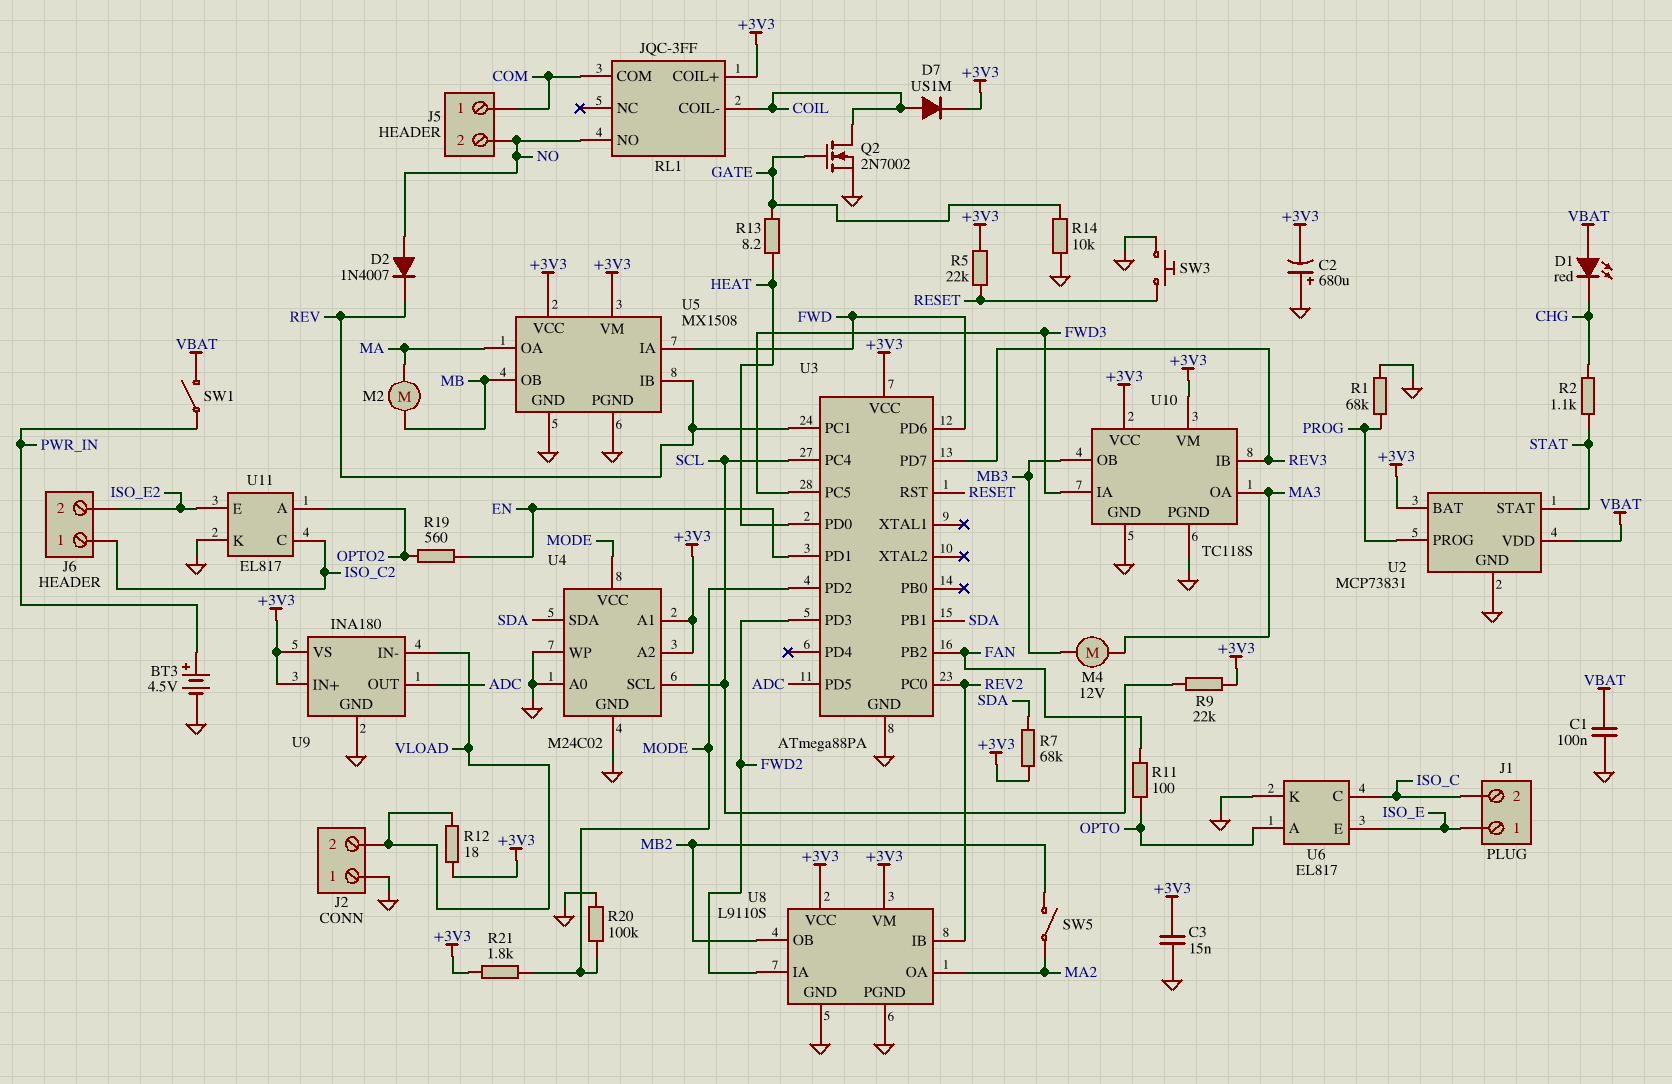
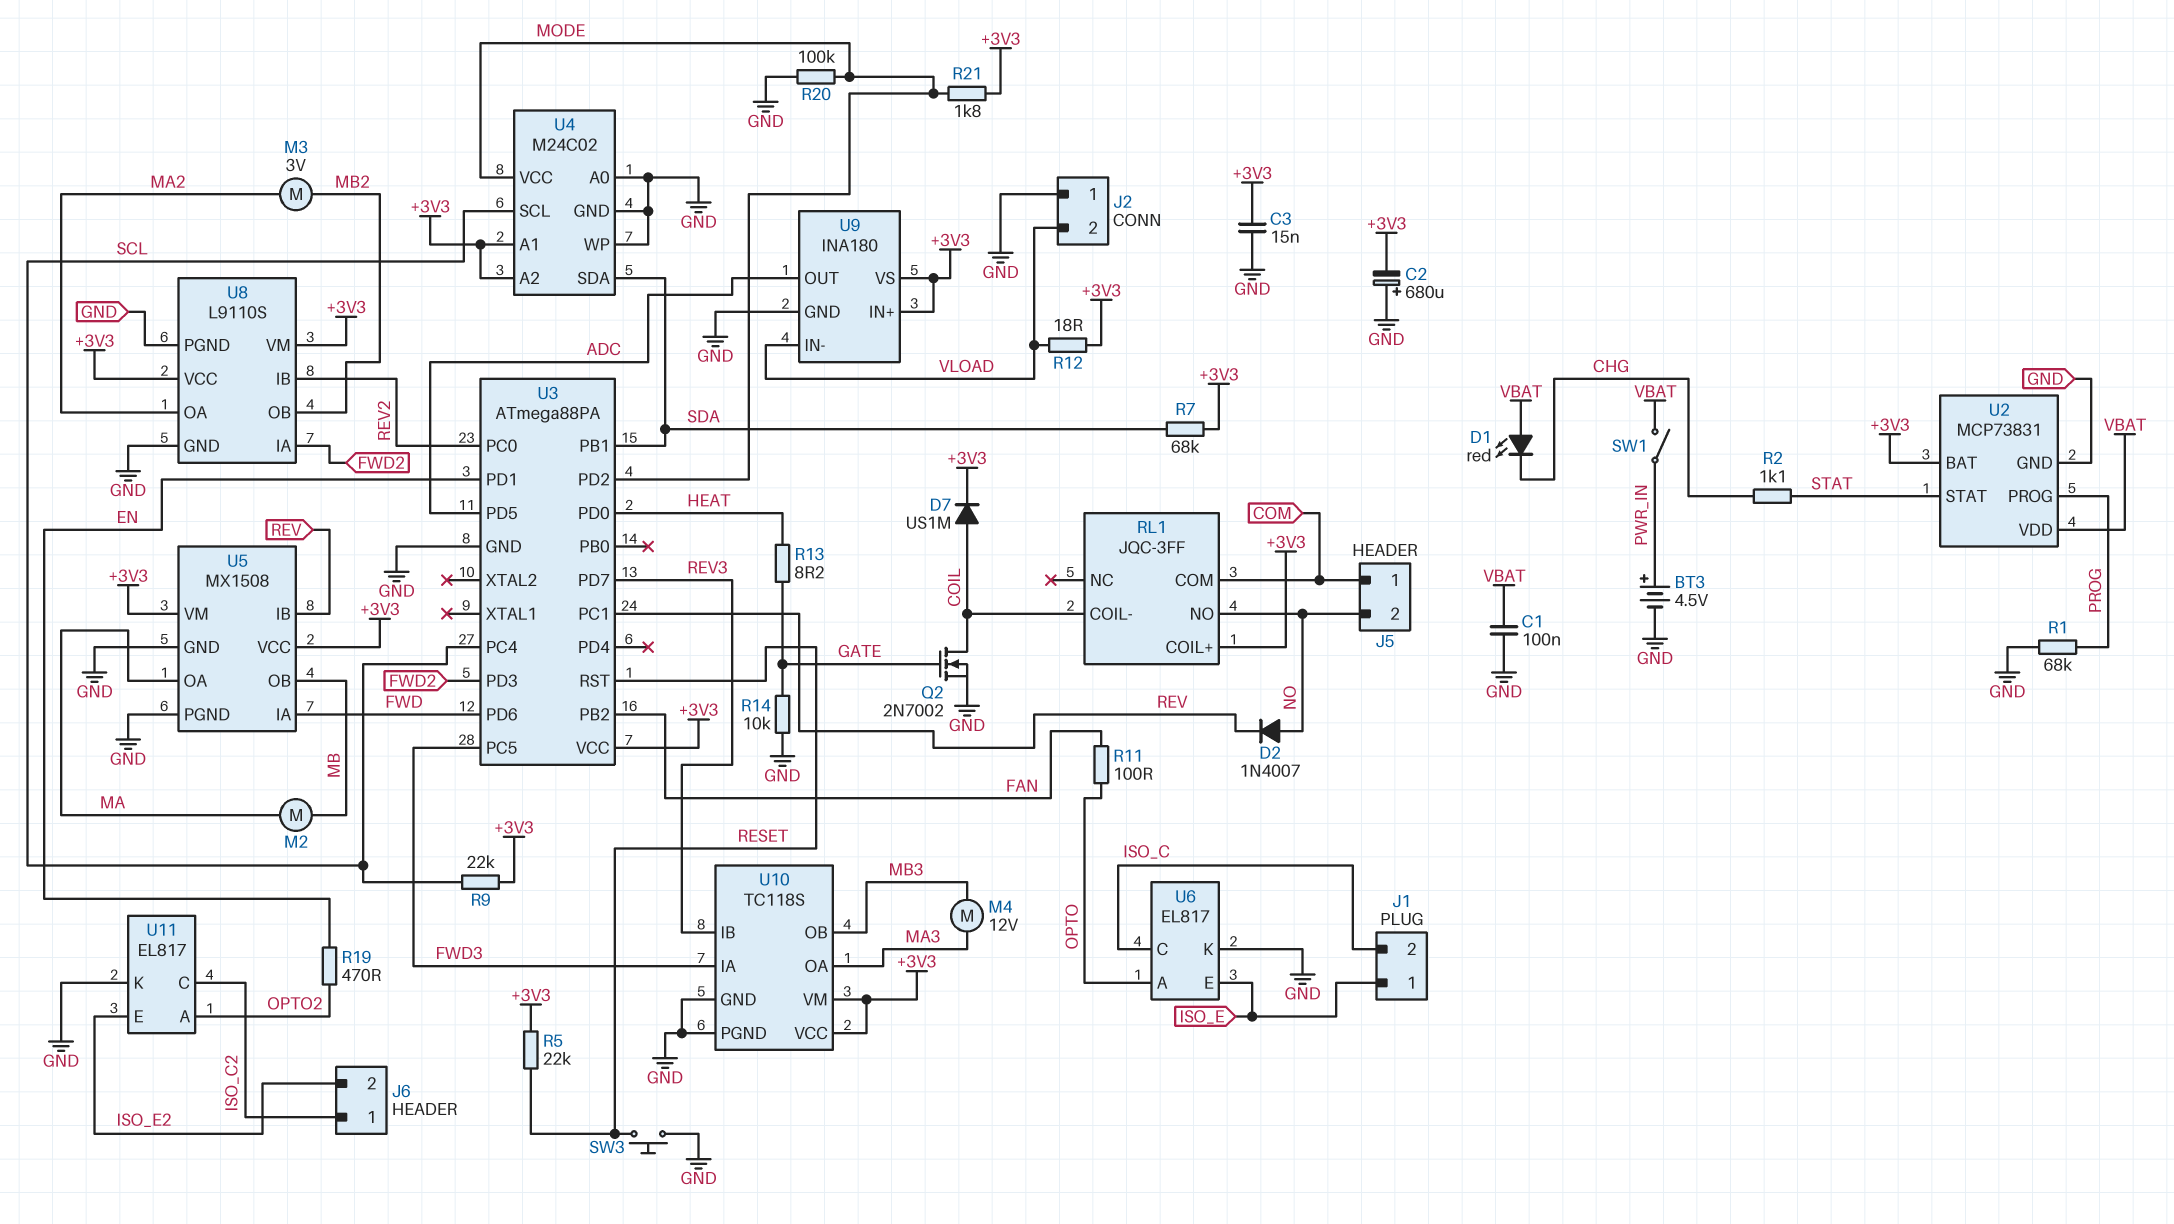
M3: none -> motor 3V (MA2, MB2)
R19: 560 (EN, OPTO2) -> 470 (EN, OPTO2)
SW5: switch (MA2, MB2) -> none

